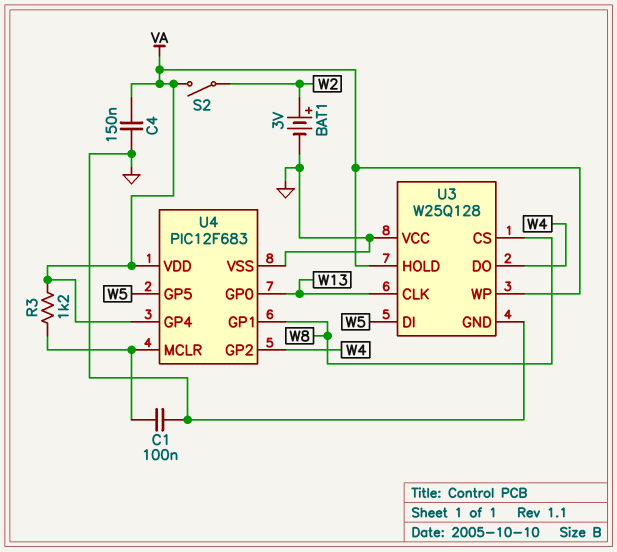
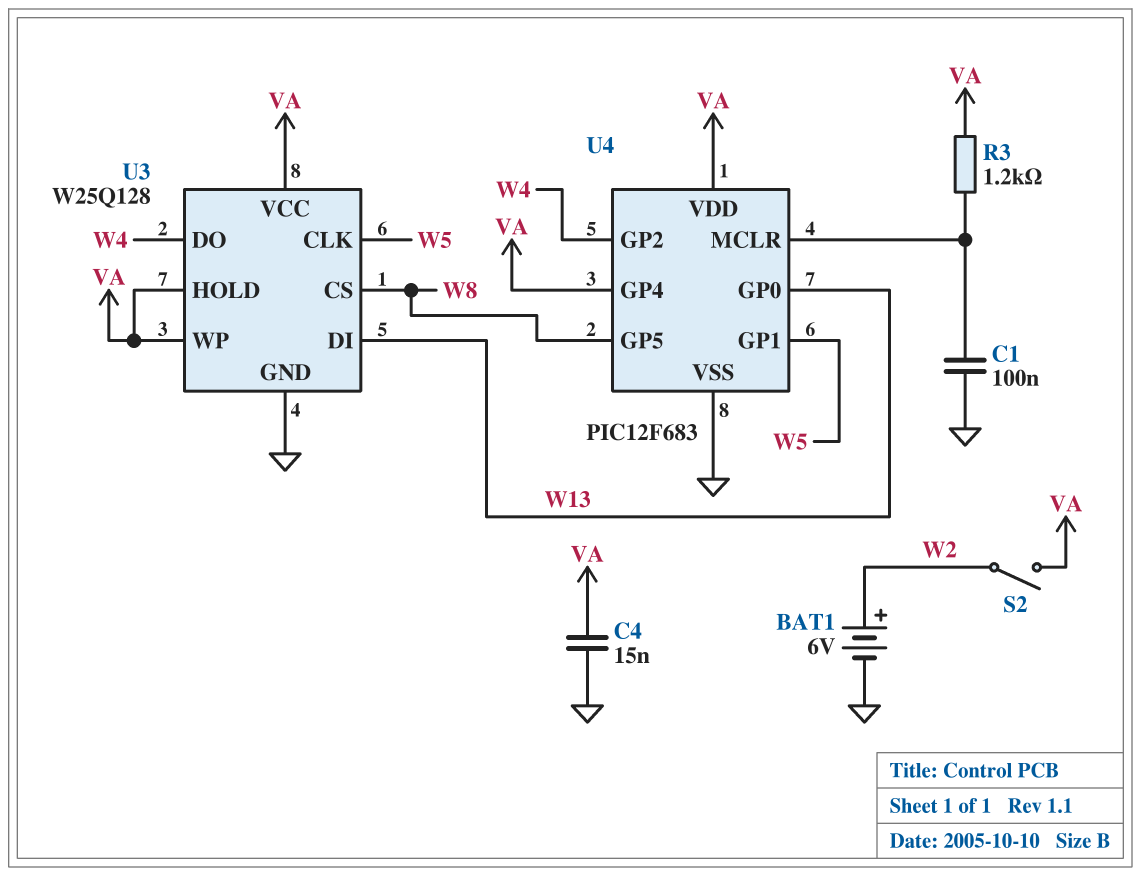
BAT1: 3V (plus W2, minus GND) -> 6V (plus W2, minus GND)
C4: 150nF (GND, VA) -> 15nF (GND, VA)
U3 pin CLK: W13 -> W5
U3 pin DI: W5 -> W13
U3 pin VCC: GND -> VA
U4 pin GP1: W8 -> W5
U4 pin GP5: W5 -> W8

